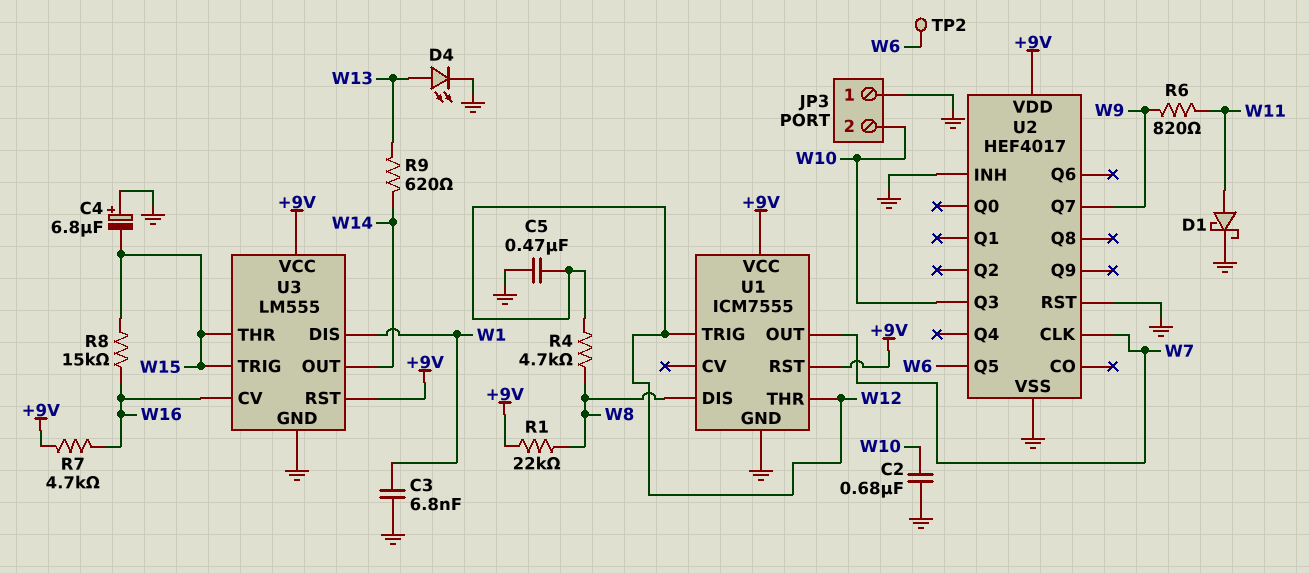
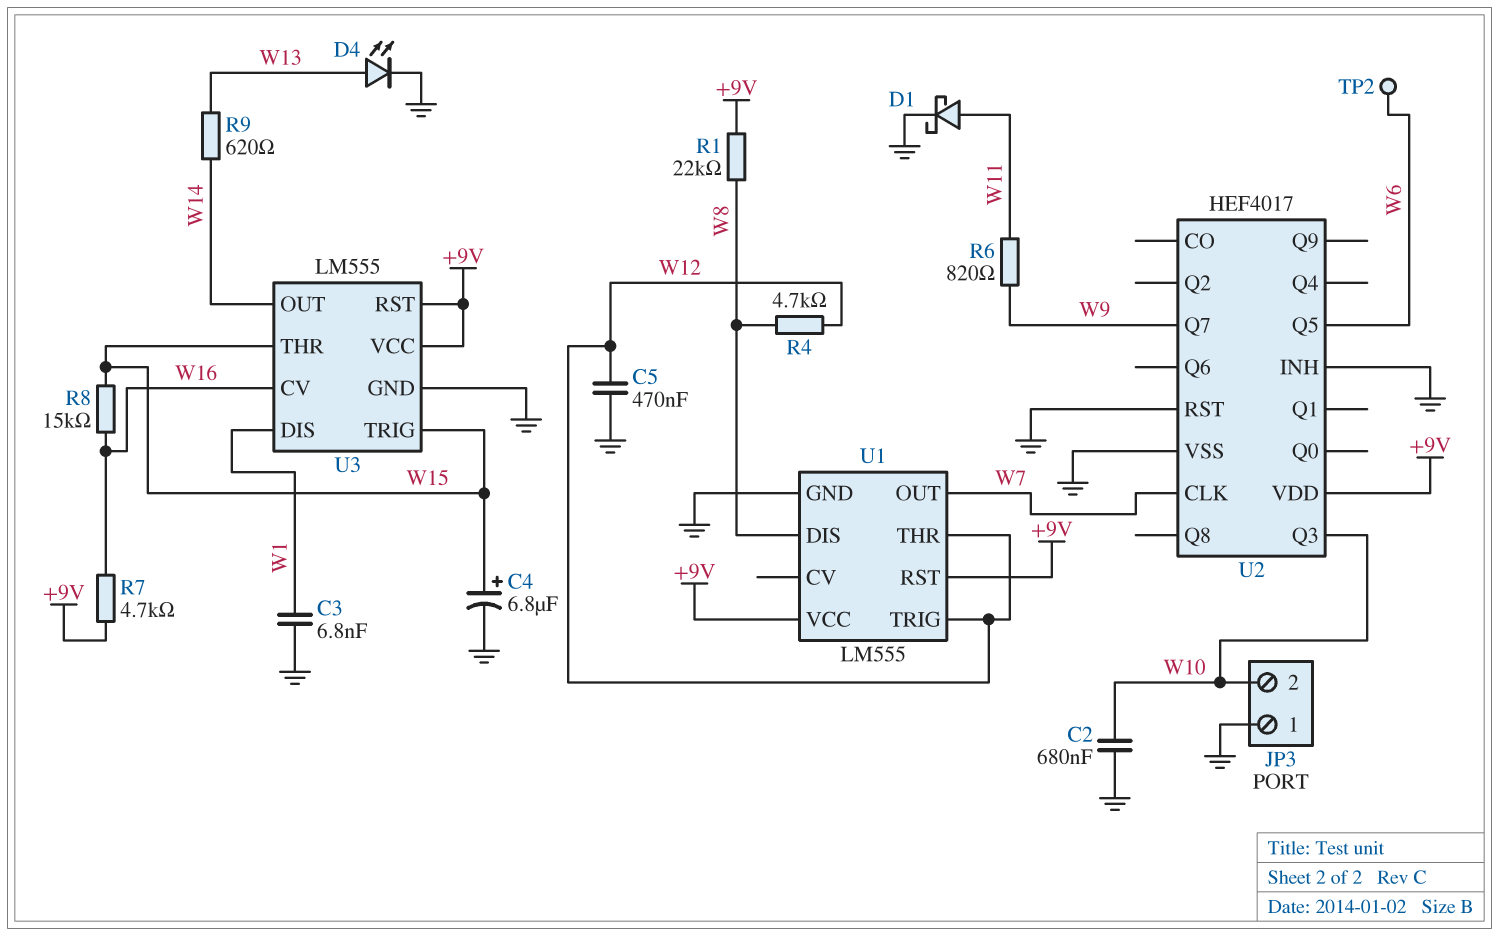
C4: 6.8uF (plus GND, minus W15) -> 6.8uF (plus W15, minus GND)
U1: ICM7555 -> LM555

